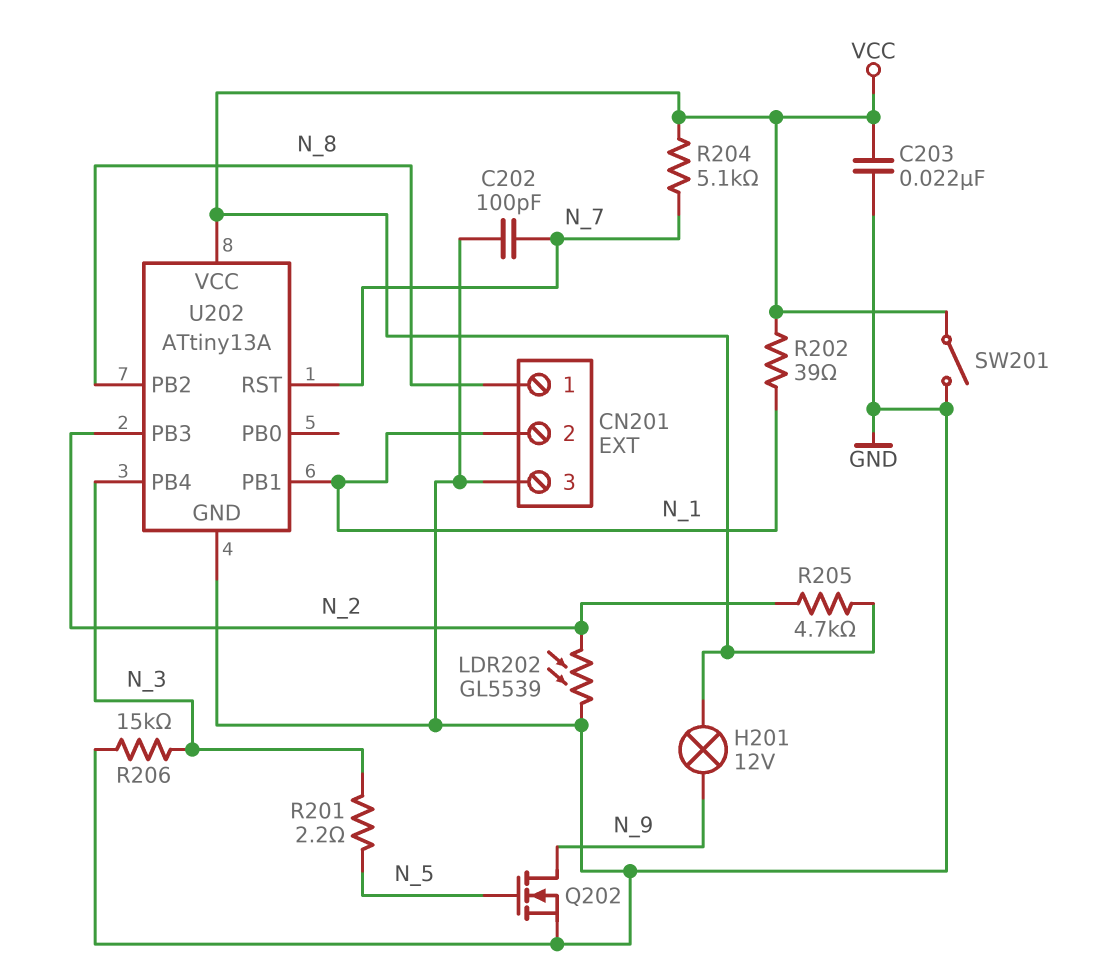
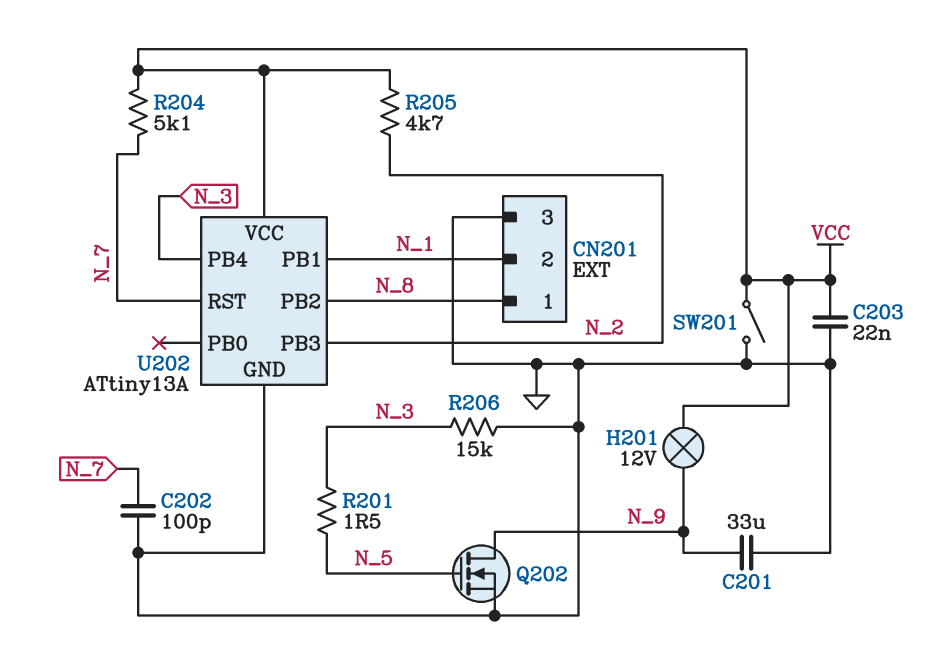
C201: none -> 33uF (GND, N_9)
LDR202: GL5539 (GND, N_2) -> none
R201: 2.2 (N_3, N_5) -> 1.5 (N_3, N_5)
R202: 39 (N_1, VCC) -> none

